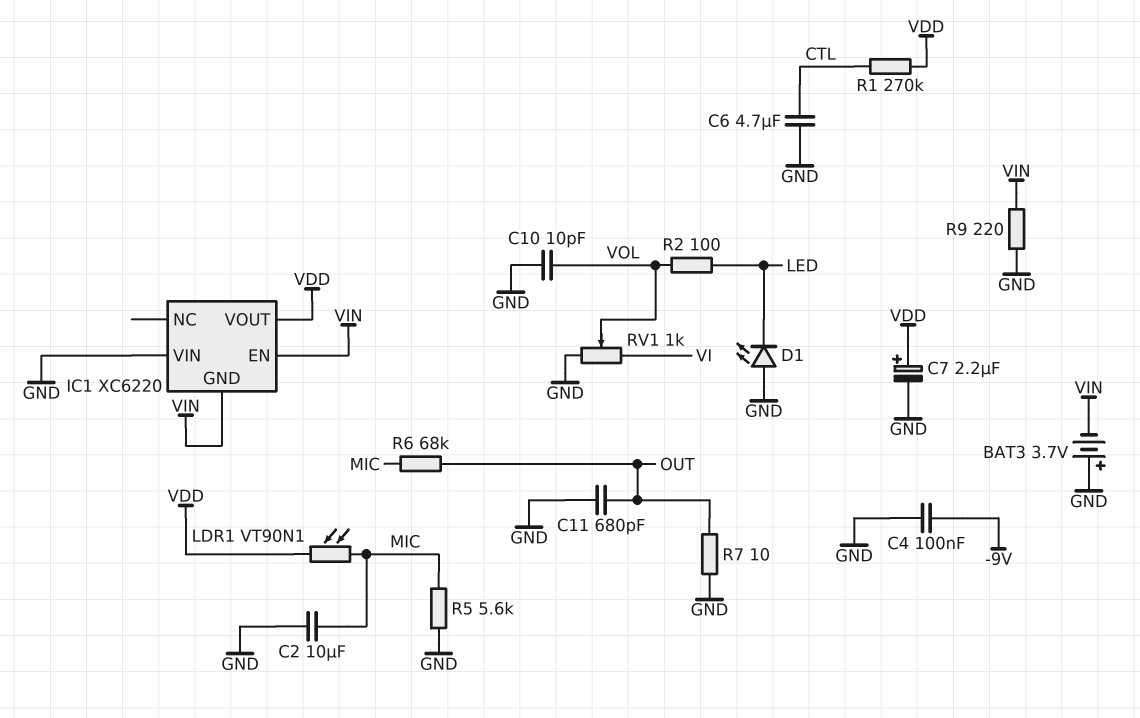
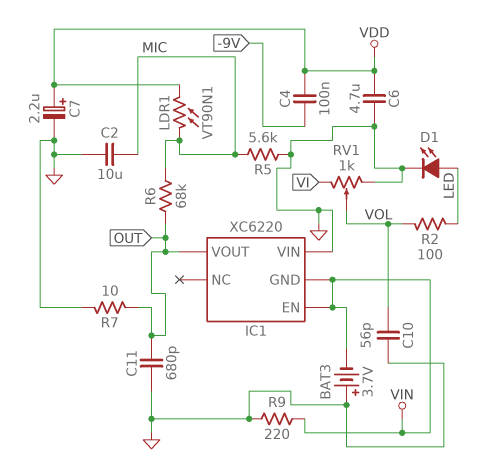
C4: 100nF (-9V, GND) -> 100nF (-9V, VDD)
C6: 4.7uF (CTL, GND) -> 4.7uF (GND, VDD)
C10: 10pF (GND, VOL) -> 56pF (GND, VOL)
D1: LED (A GND, K LED) -> LED (A LED, K GND)
IC1 pin VOUT: VDD -> OUT
R1: 270k (CTL, VDD) -> none

